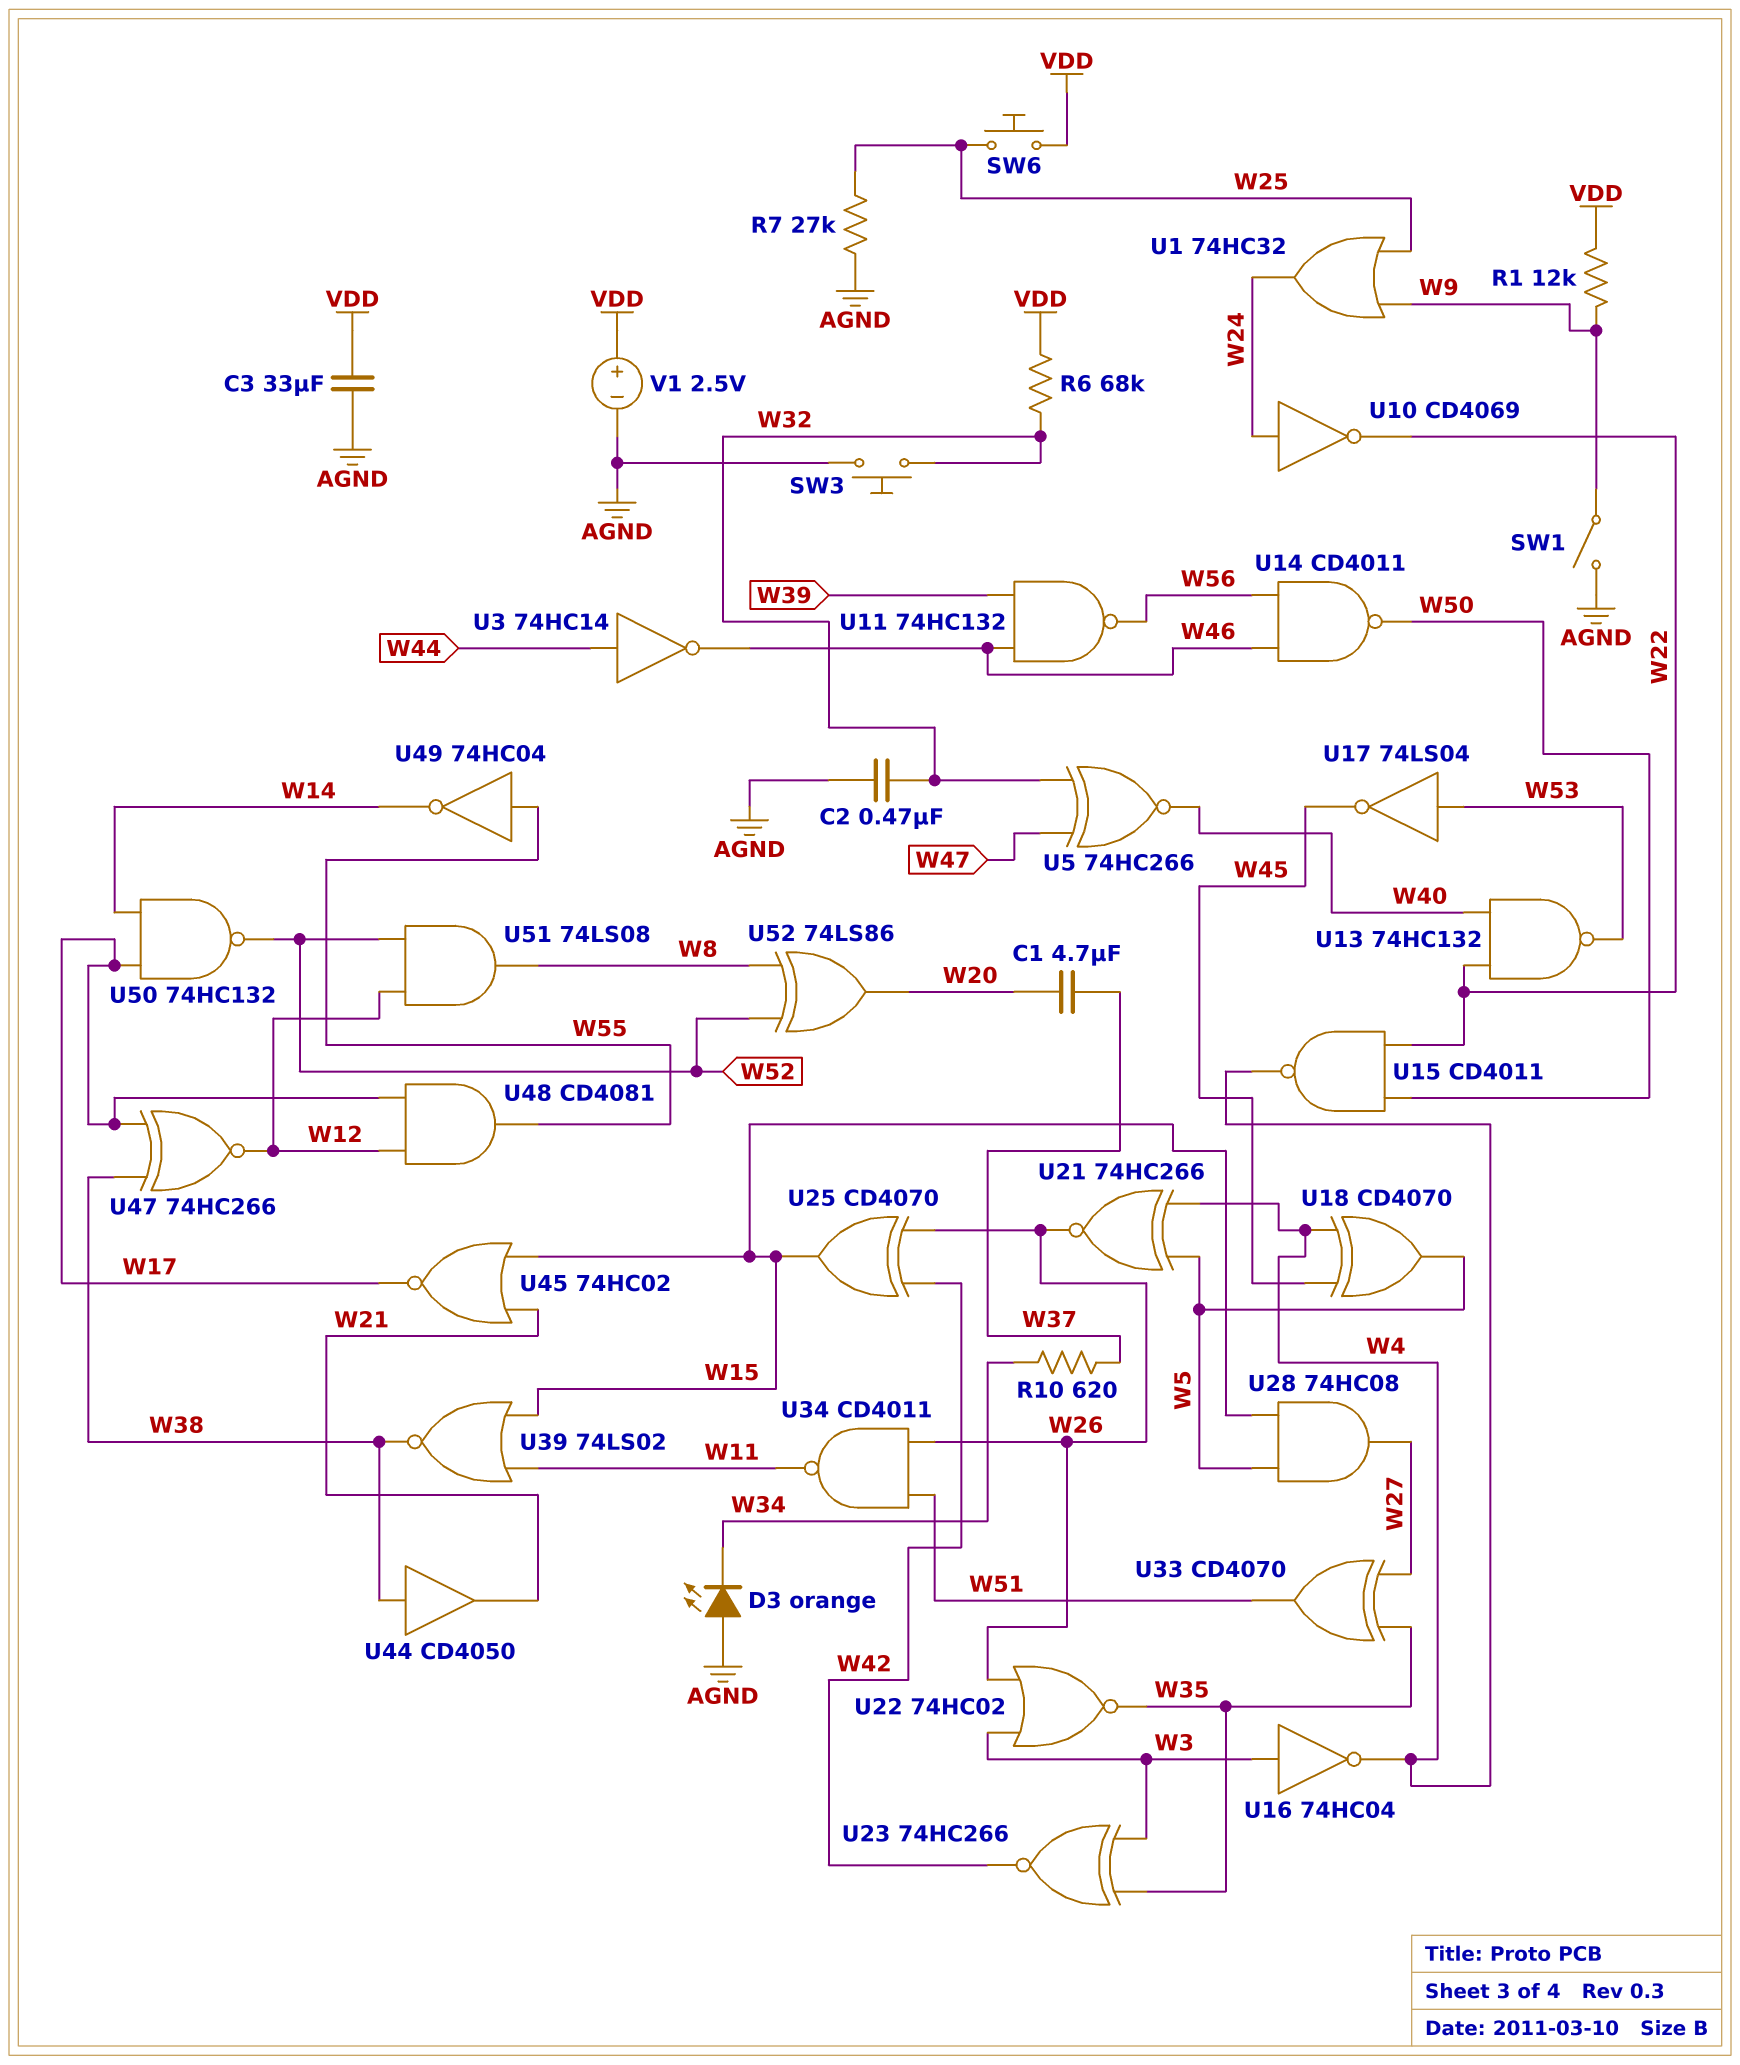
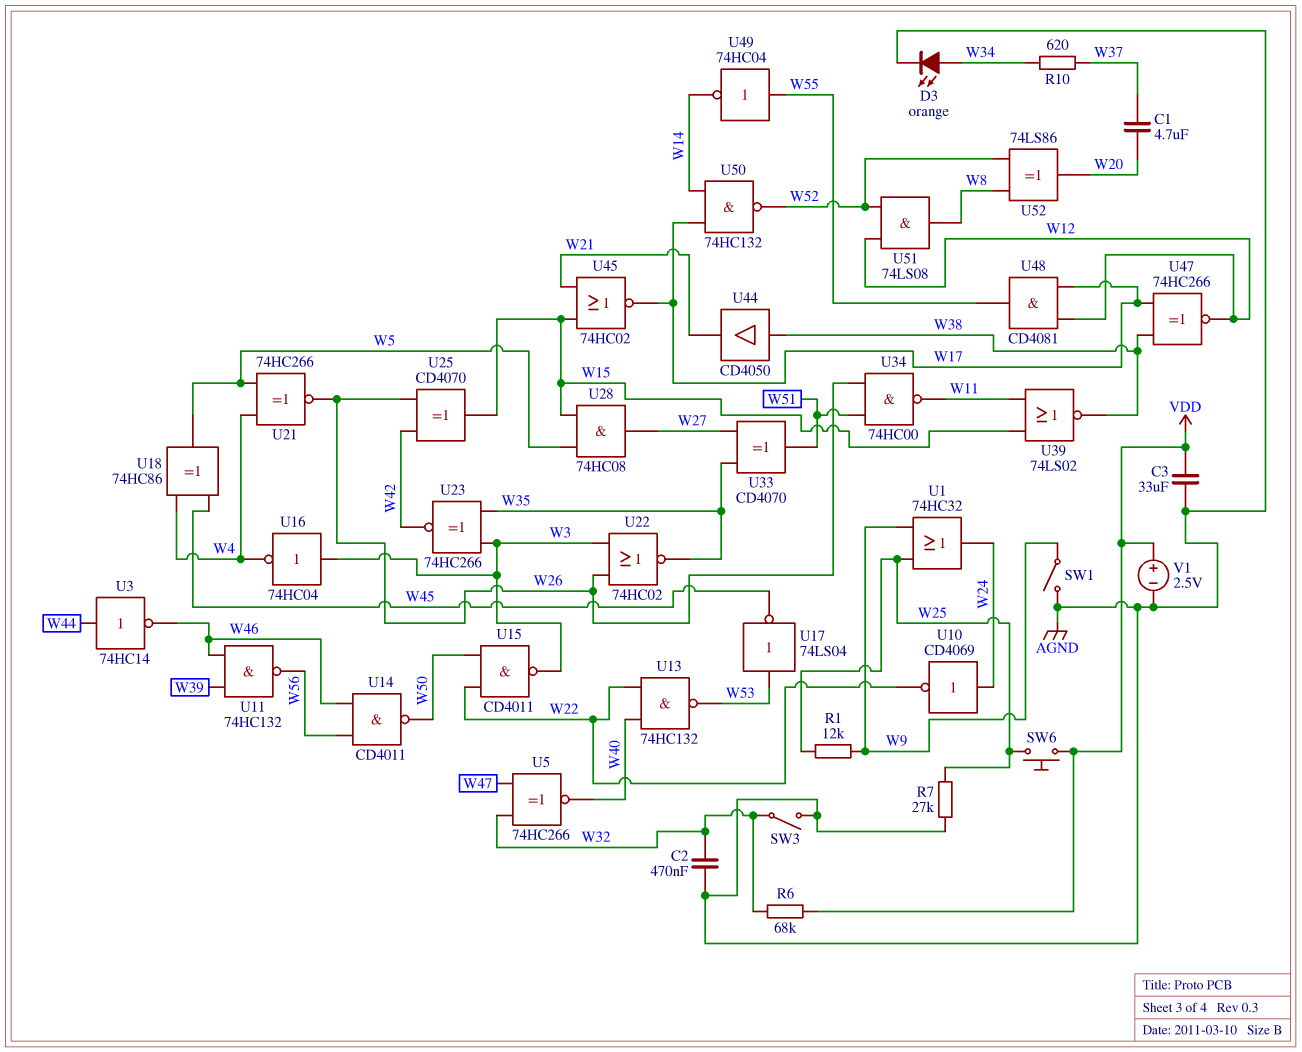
D3: LED orange (A AGND, K W34) -> LED orange (A W34, K AGND)
R1: 12k (VDD, W9) -> 12k (W9, W25)
SW3: button (AGND, W32) -> switch (AGND, W32)
U15: NAND CD4011 (in W22, in W50, out W4) -> NAND CD4011 (in W22, in W50, out W3)
U18: XOR CD4070 (in W4, in W45, out W5) -> XOR 74HC86 (in W4, in W45, out W5)
U34: NAND CD4011 (in W26, in W51, out W11) -> NAND 74HC00 (in W26, in W51, out W11)

